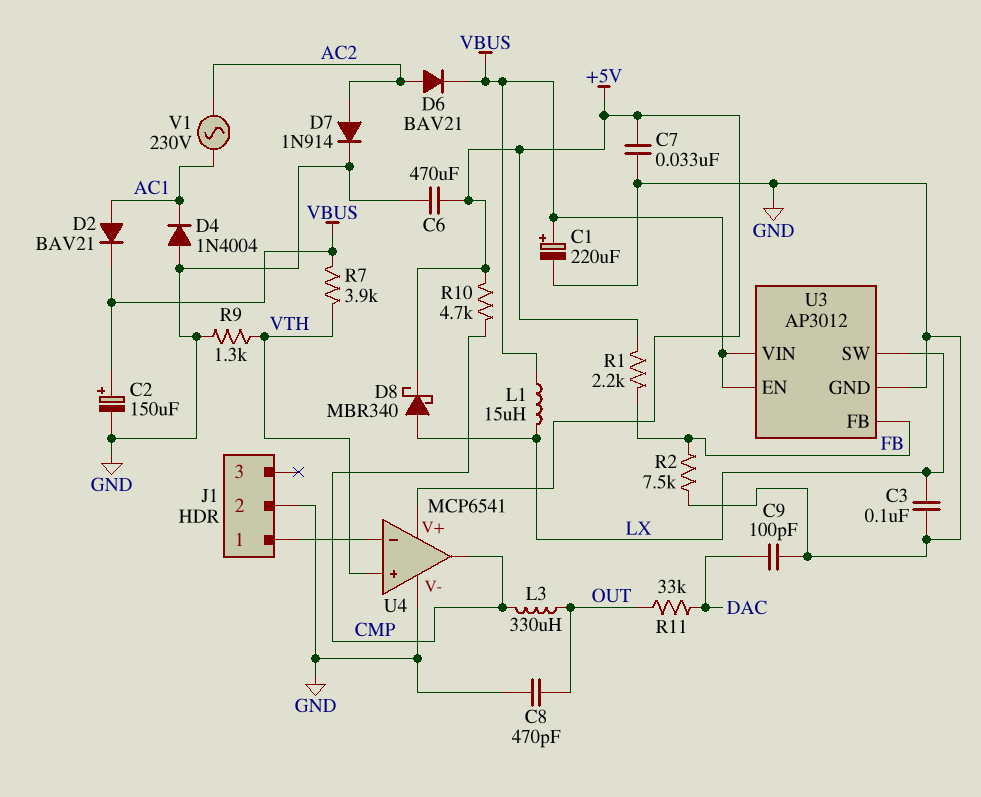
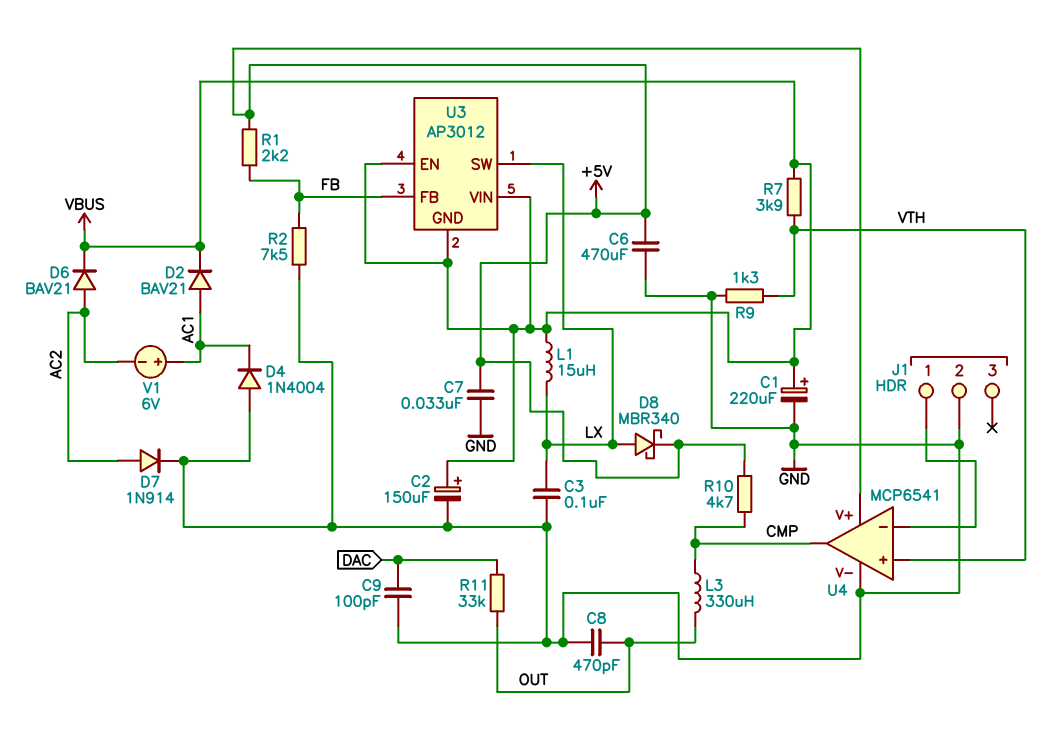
U3 pin GND: GND -> VBUS
V1: AC 230V (AC1, AC2) -> 6V (plus AC1, minus AC2)

